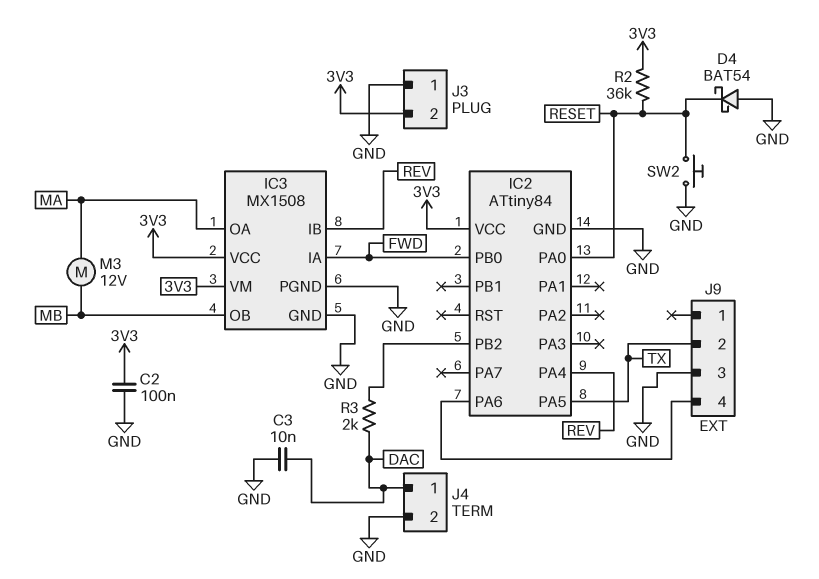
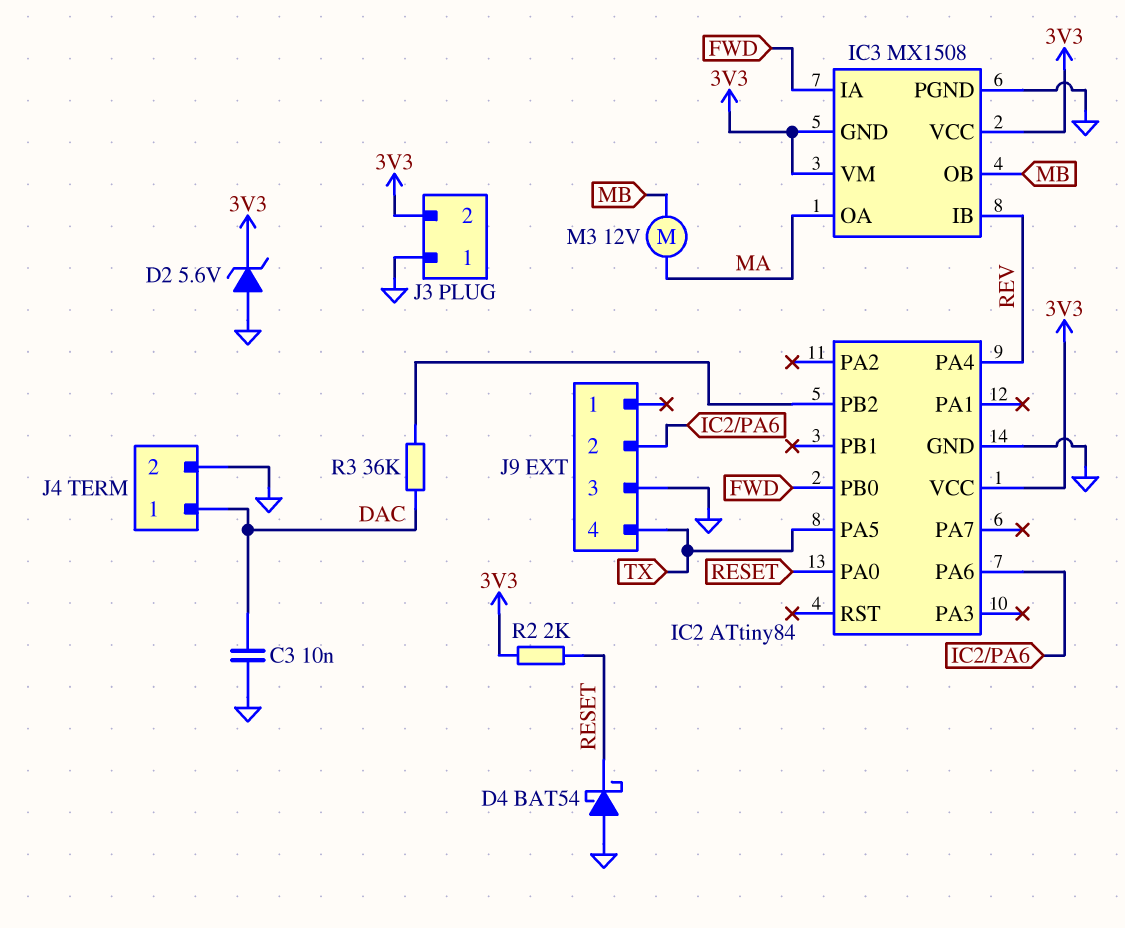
C2: 100nF (3V3, GND) -> none
D2: none -> zener 5.6V (A GND, K 3V3)
IC3 pin GND: GND -> 3V3
J9 pin 2: TX -> IC2/PA6
J9 pin 4: IC2/PA6 -> TX
R2: 36k (3V3, RESET) -> 2k (3V3, RESET)
R3: 2k (DAC, IC2/PB2) -> 36k (DAC, IC2/PB2)
SW2: button (GND, RESET) -> none

